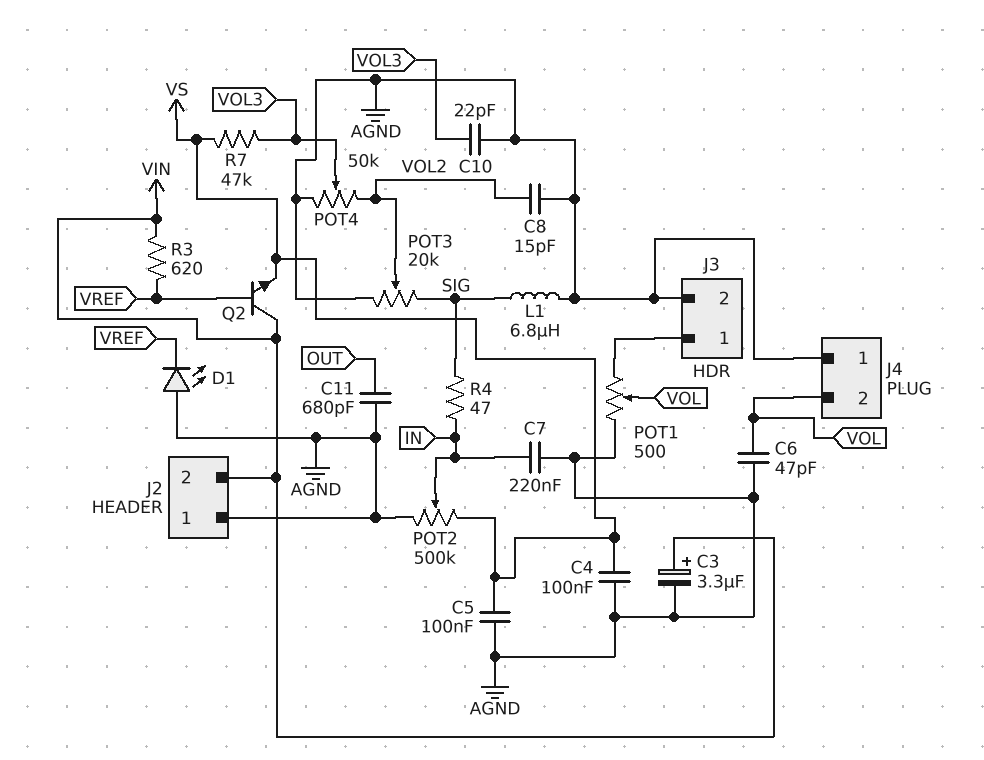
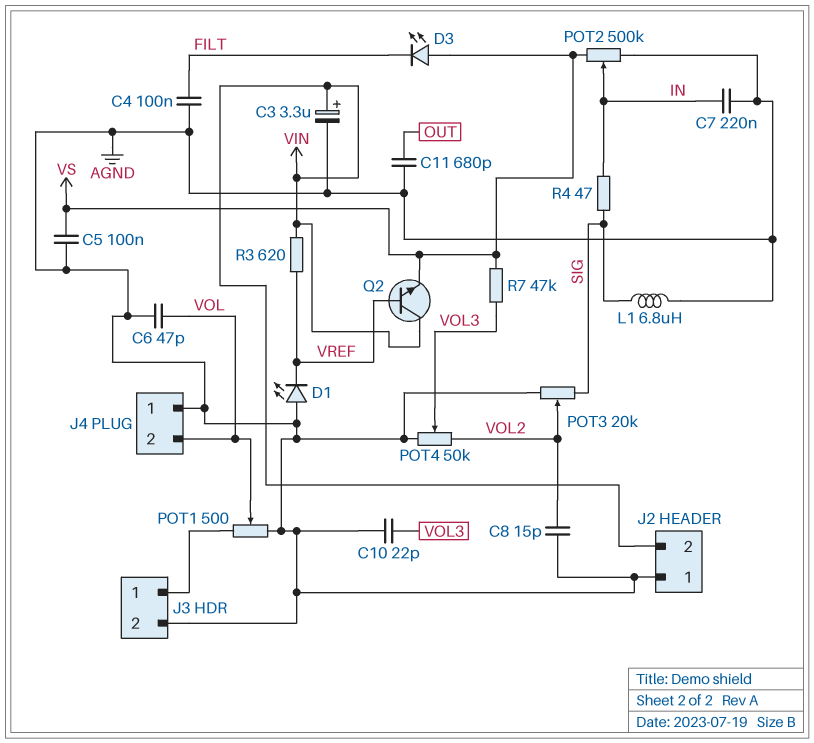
C4: 100nF (AGND, VS) -> 100nF (AGND, FILT)
D3: none -> LED (A VS, K FILT)

